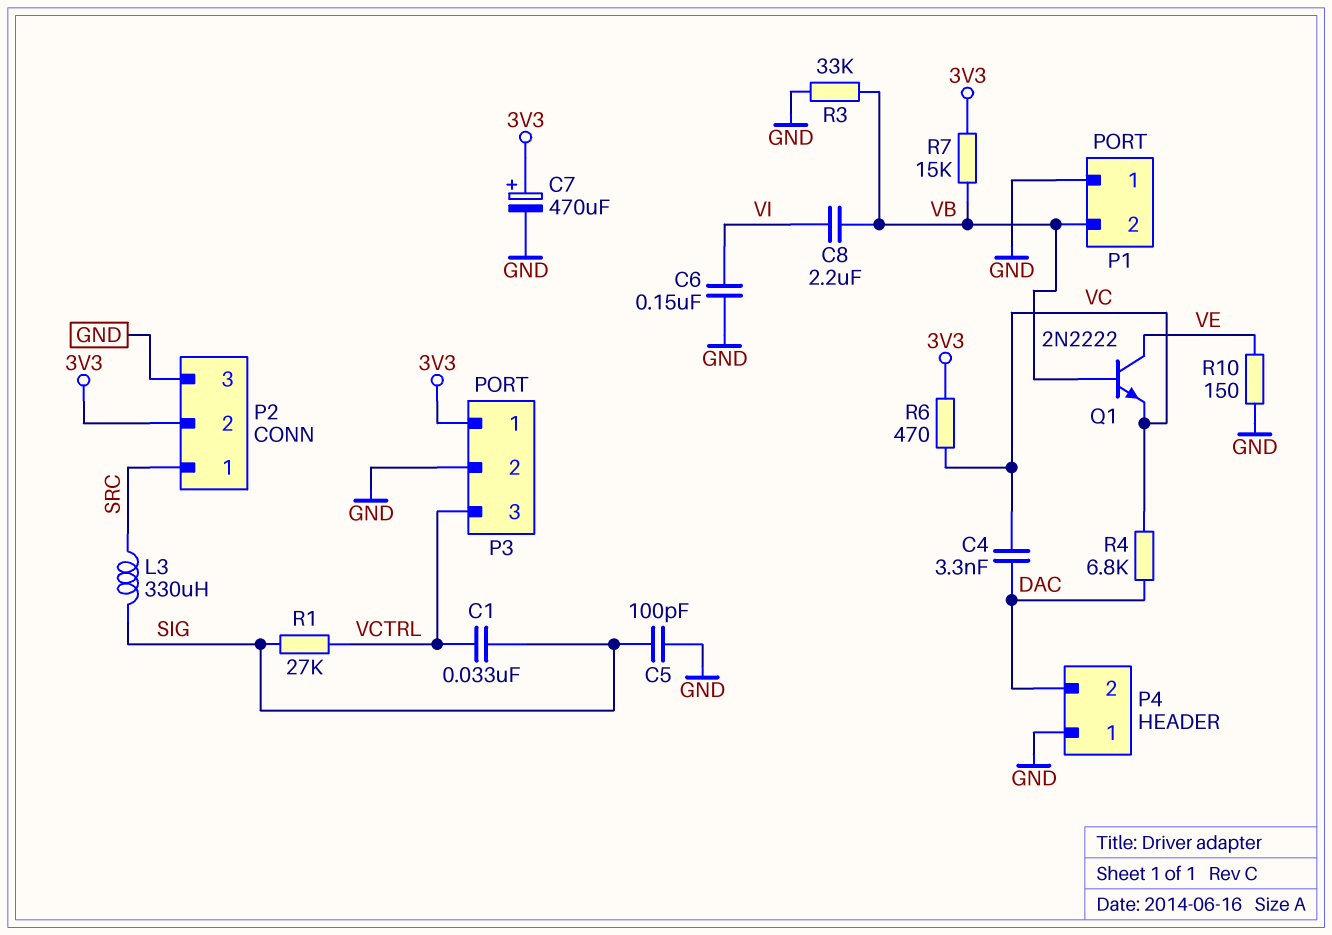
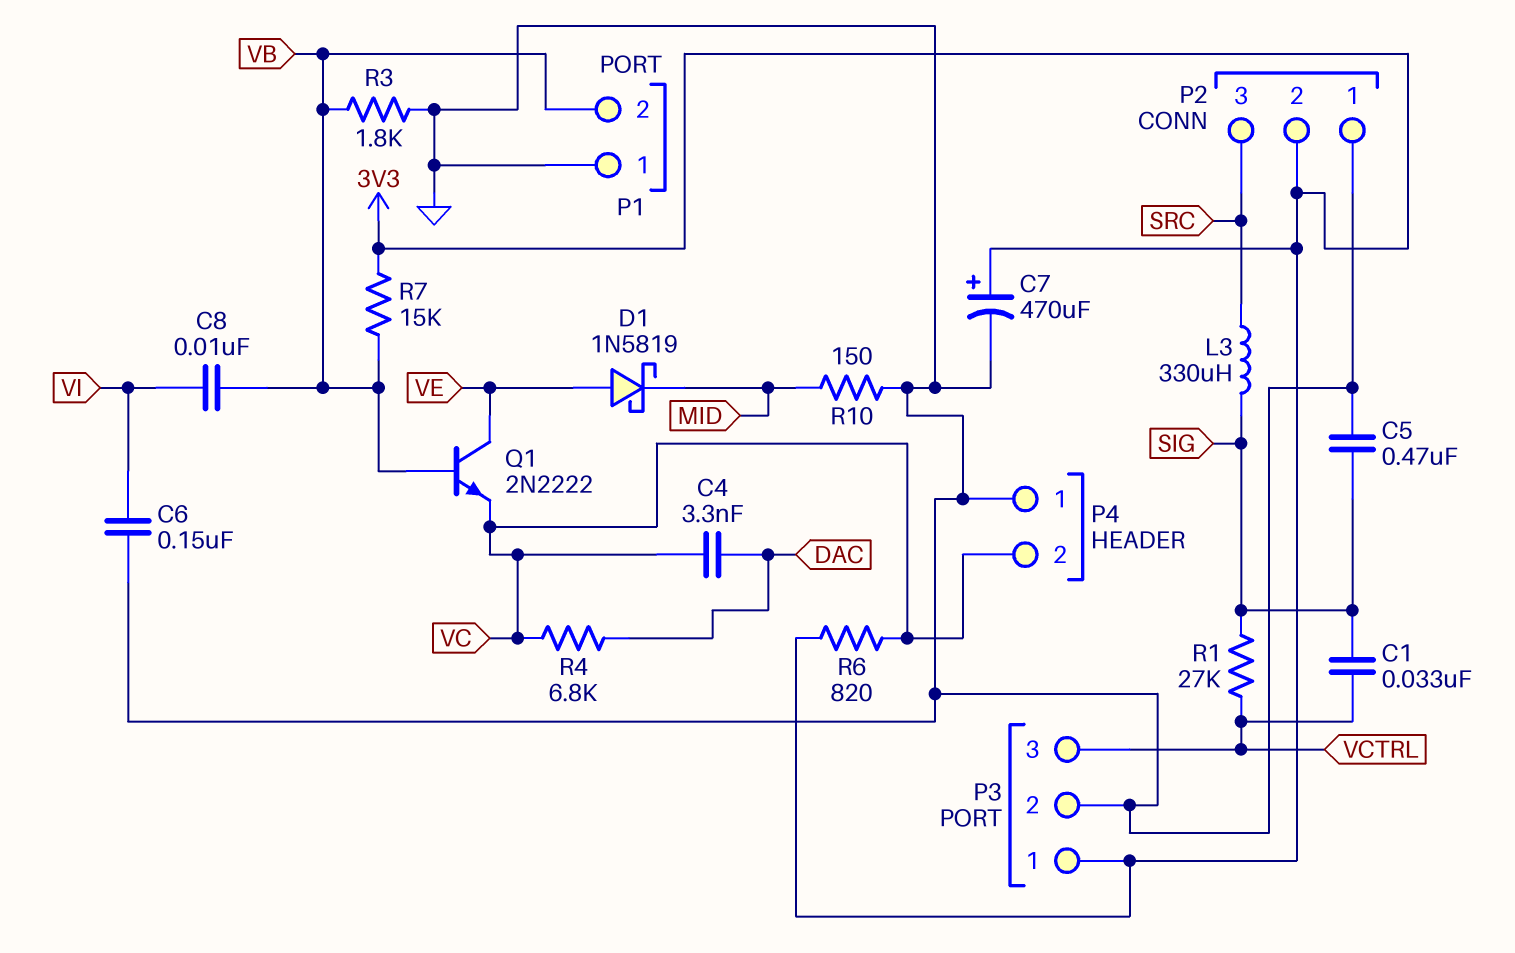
C5: 100pF (GND, SIG) -> 470nF (GND, SIG)
C8: 2.2uF (VB, VI) -> 10nF (VB, VI)
D1: none -> schottky 1N5819 (A VE, K MID)
P2 pin 1: SRC -> GND
P2 pin 3: GND -> SRC
P4 pin 2: DAC -> VC
R3: 33k (GND, VB) -> 1.8k (GND, VB)
R6: 470 (3V3, VC) -> 820 (3V3, VC)
R10: 150 (GND, VE) -> 150 (GND, MID)

